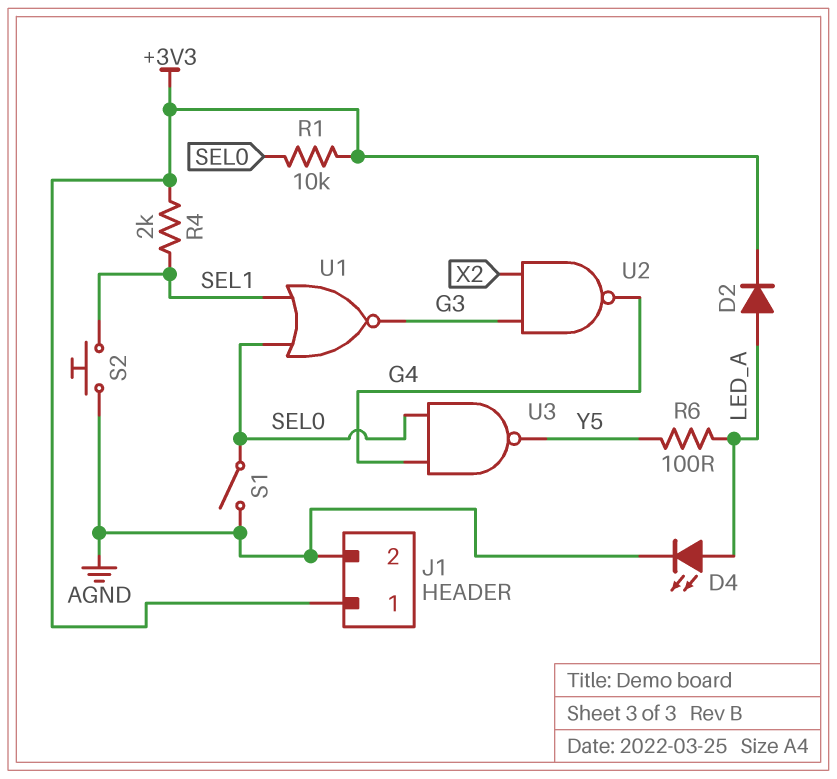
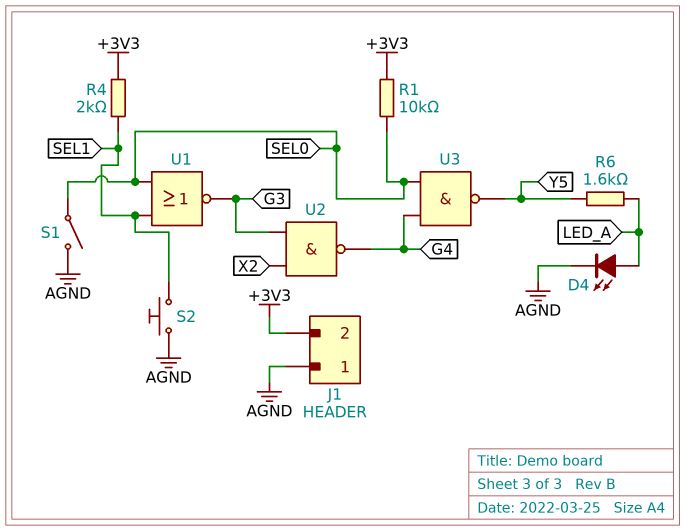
D2: diode (A LED_A, K +3V3) -> none
J1 pin 1: +3V3 -> AGND
J1 pin 2: AGND -> +3V3
R6: 100 (LED_A, Y5) -> 1.6k (LED_A, Y5)

